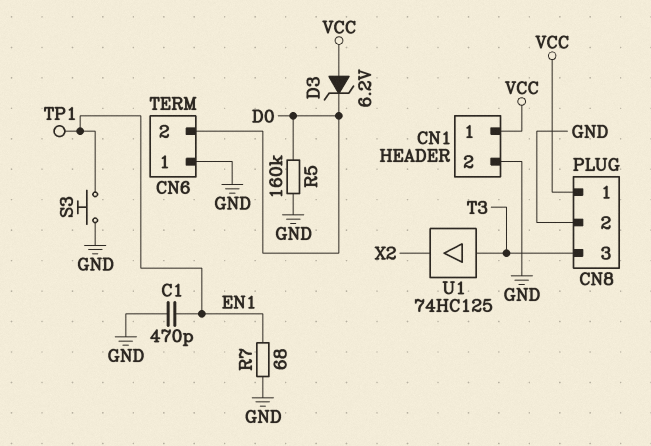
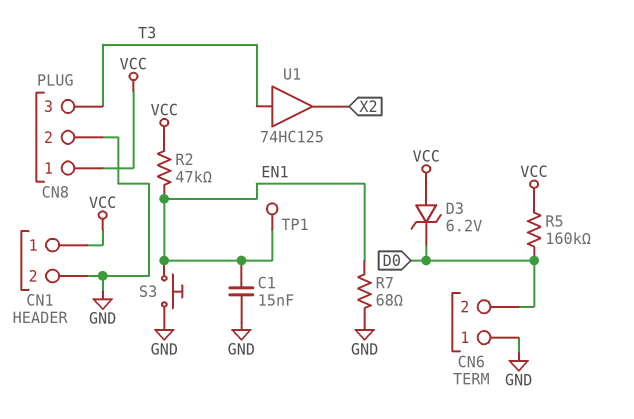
C1: 470pF (EN1, GND) -> 15nF (EN1, GND)
R2: none -> 47k (EN1, VCC)
R5: 160k (D0, GND) -> 160k (D0, VCC)

